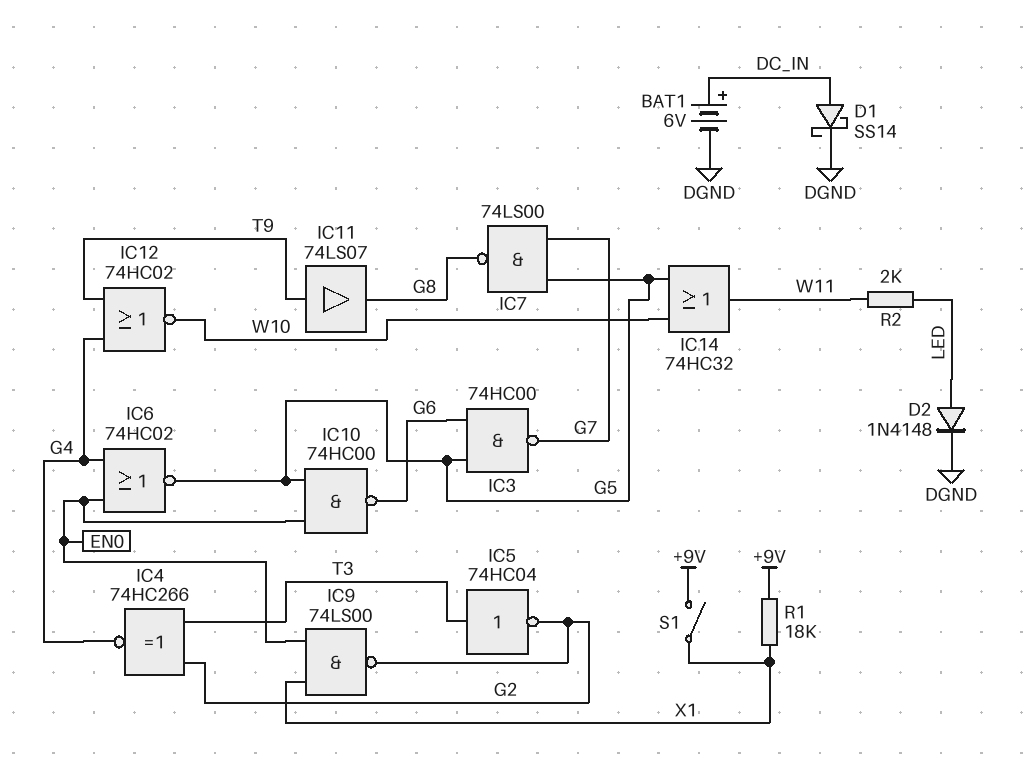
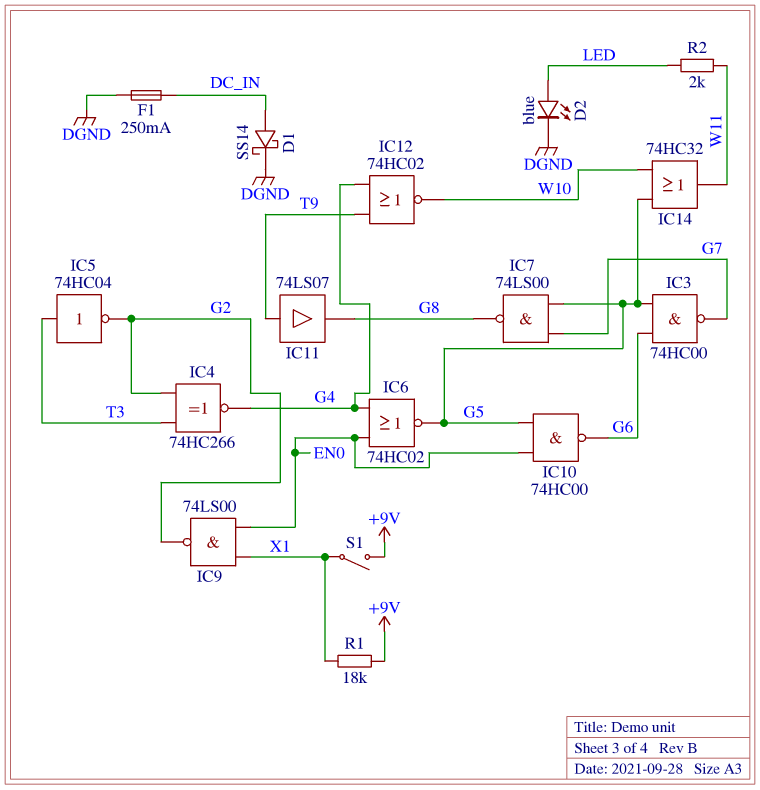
BAT1: 6V (plus DC_IN, minus DGND) -> none
D2: diode 1N4148 (A LED, K DGND) -> LED blue (A LED, K DGND)
F1: none -> 250mA (DC_IN, DGND)

